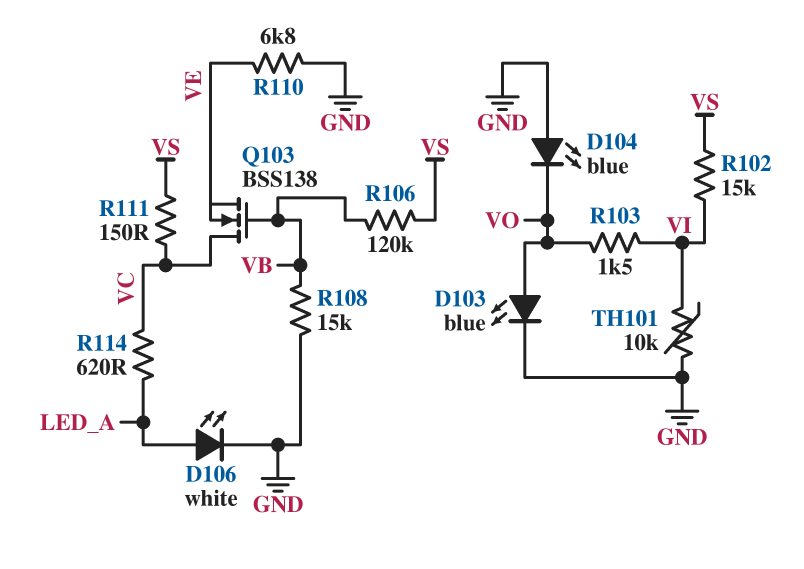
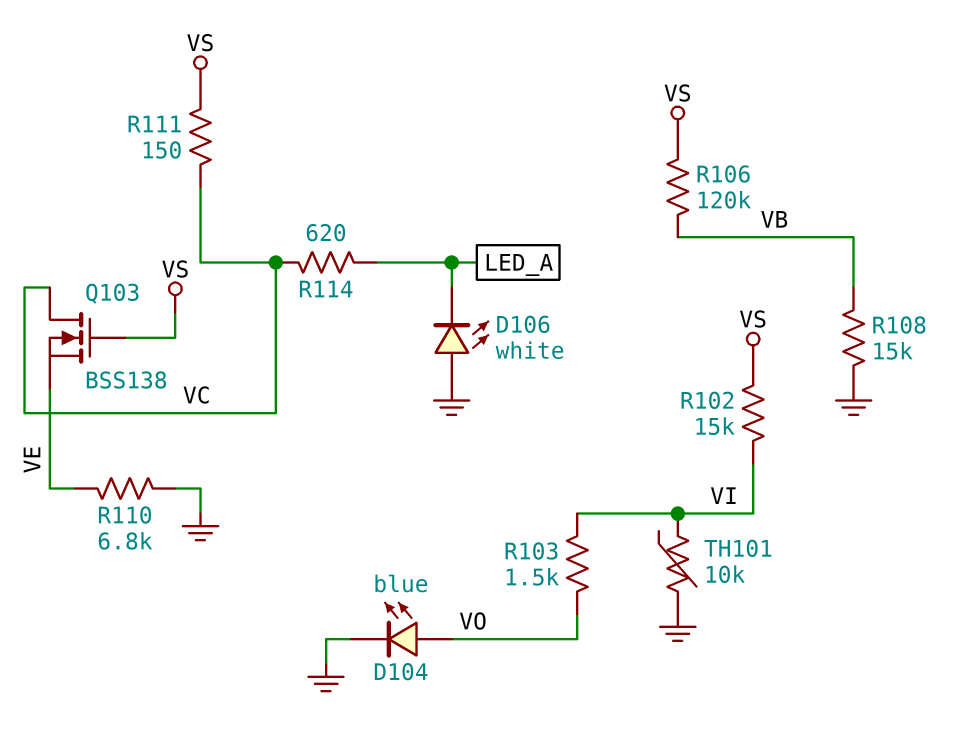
D103: LED blue (A VO, K GND) -> none
D104: LED blue (A GND, K VO) -> LED blue (A VO, K GND)
D106: LED white (A LED_A, K GND) -> LED white (A GND, K LED_A)
Q103: NMOS BSS138 (G VB, D VC, S VE) -> NMOS BSS138 (G VS, D VC, S VE)

